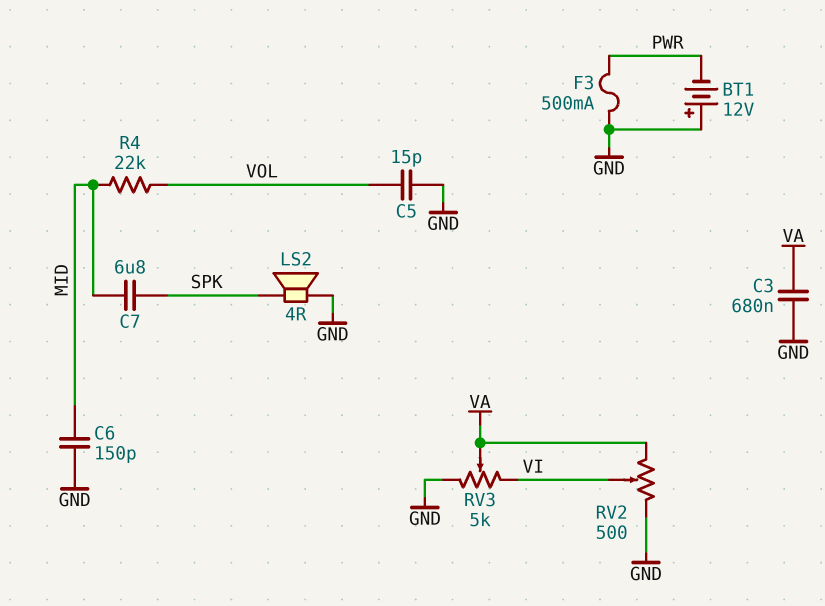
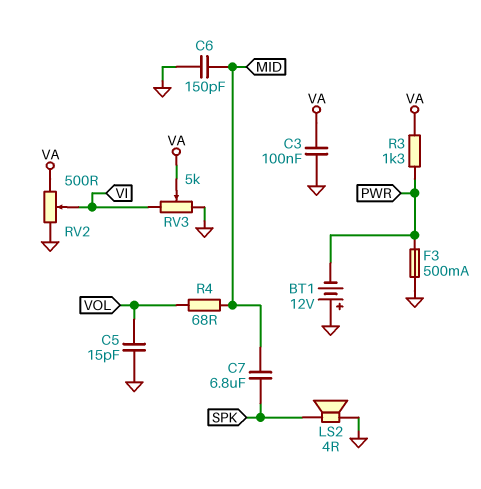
C3: 680nF (GND, VA) -> 100nF (GND, VA)
R3: none -> 1.3k (PWR, VA)
R4: 22k (MID, VOL) -> 68 (MID, VOL)

